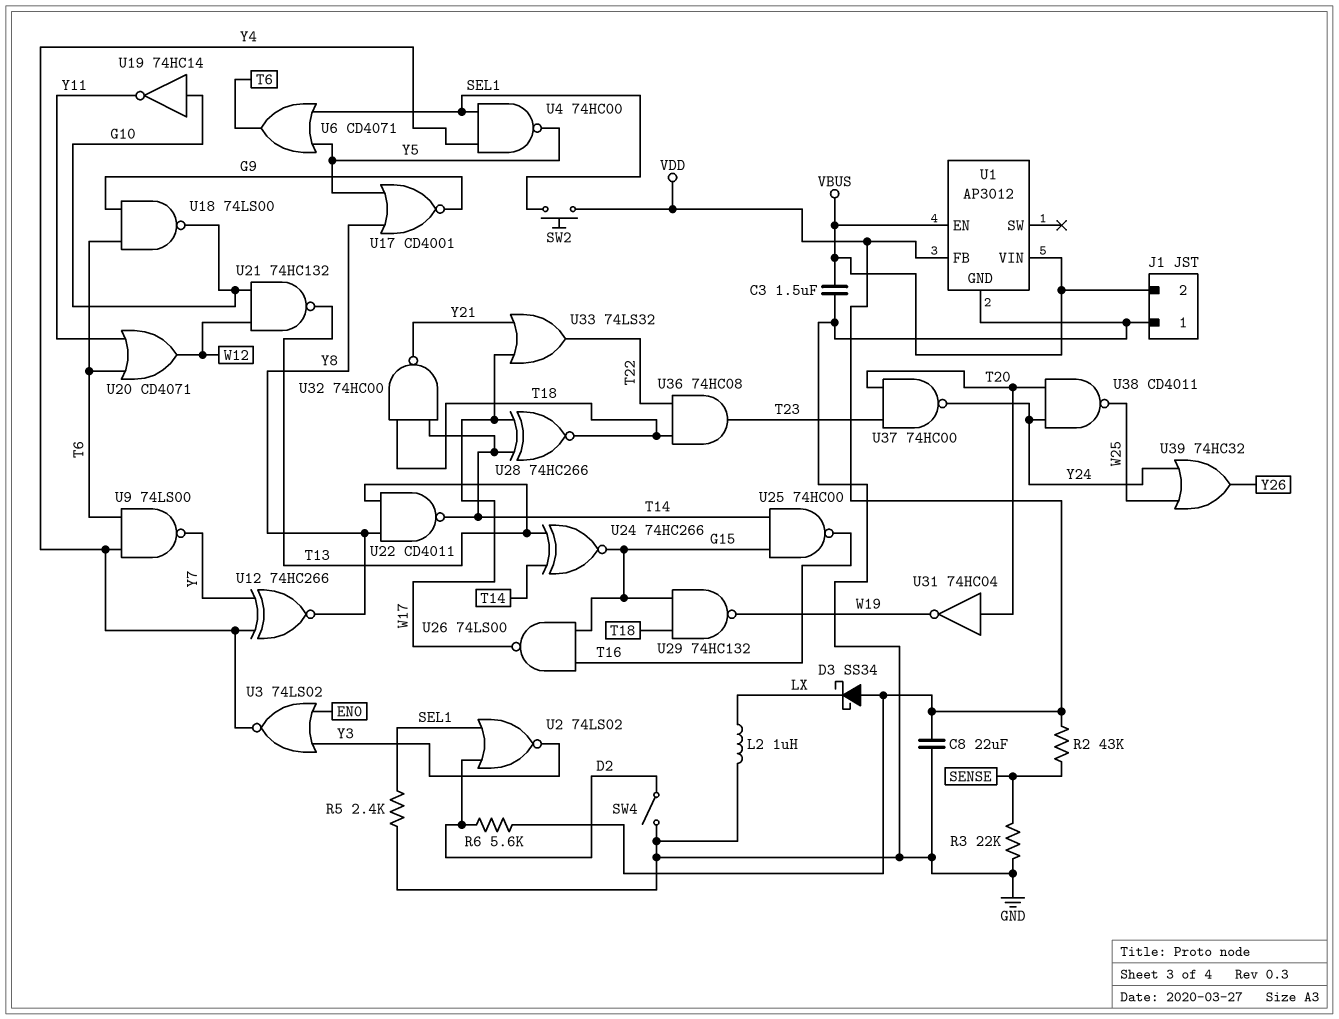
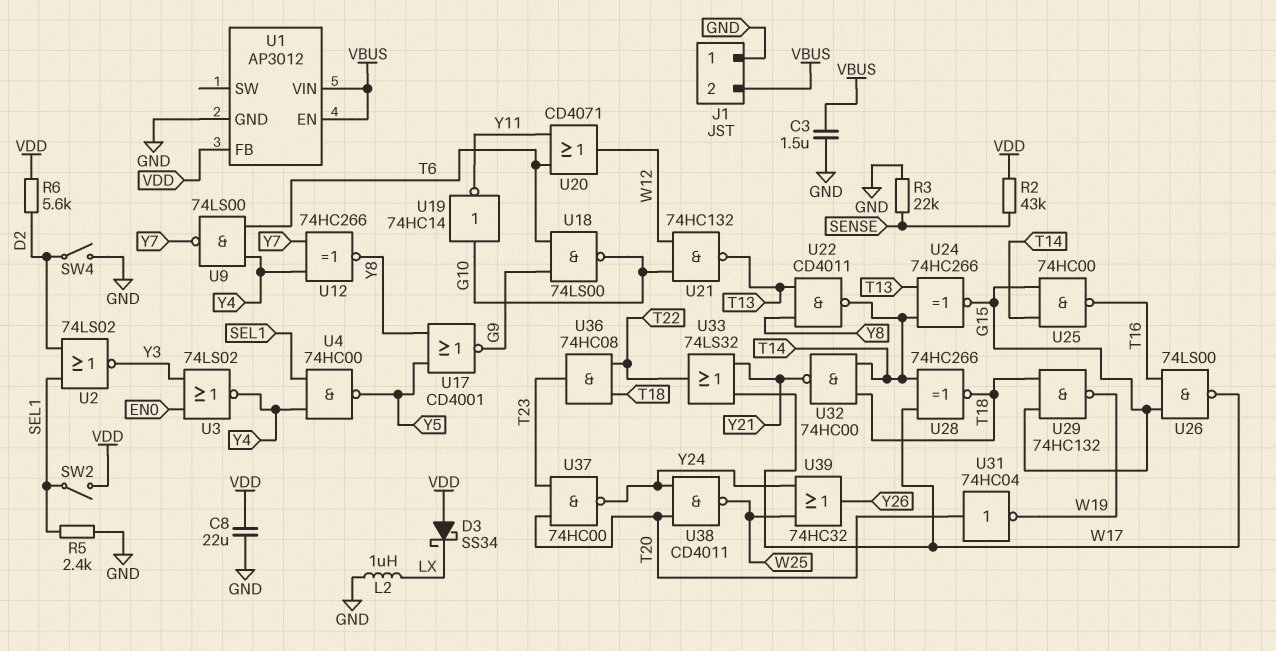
SW2: button (SEL1, VDD) -> switch (SEL1, VDD)
U6: OR CD4071 (in SEL1, in Y5, out T6) -> none

